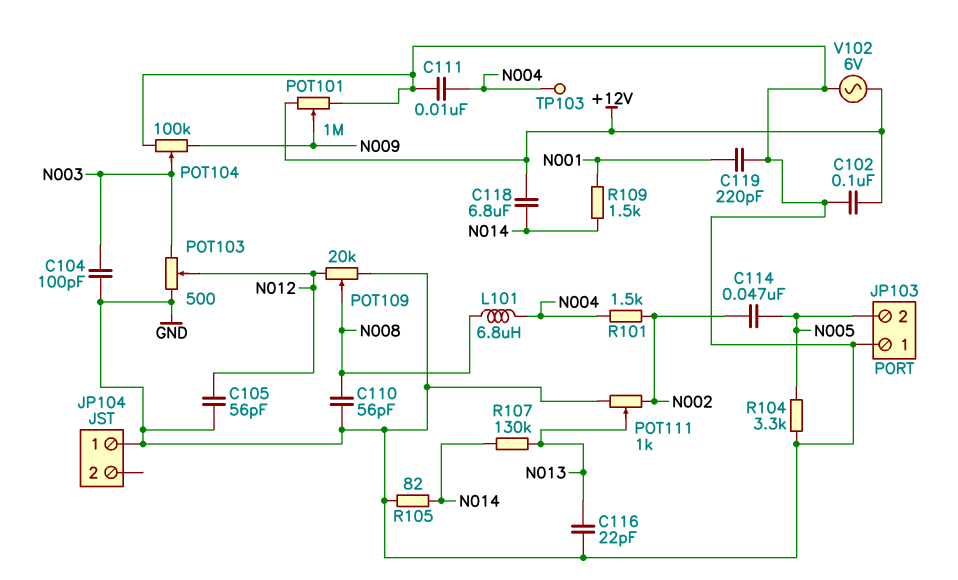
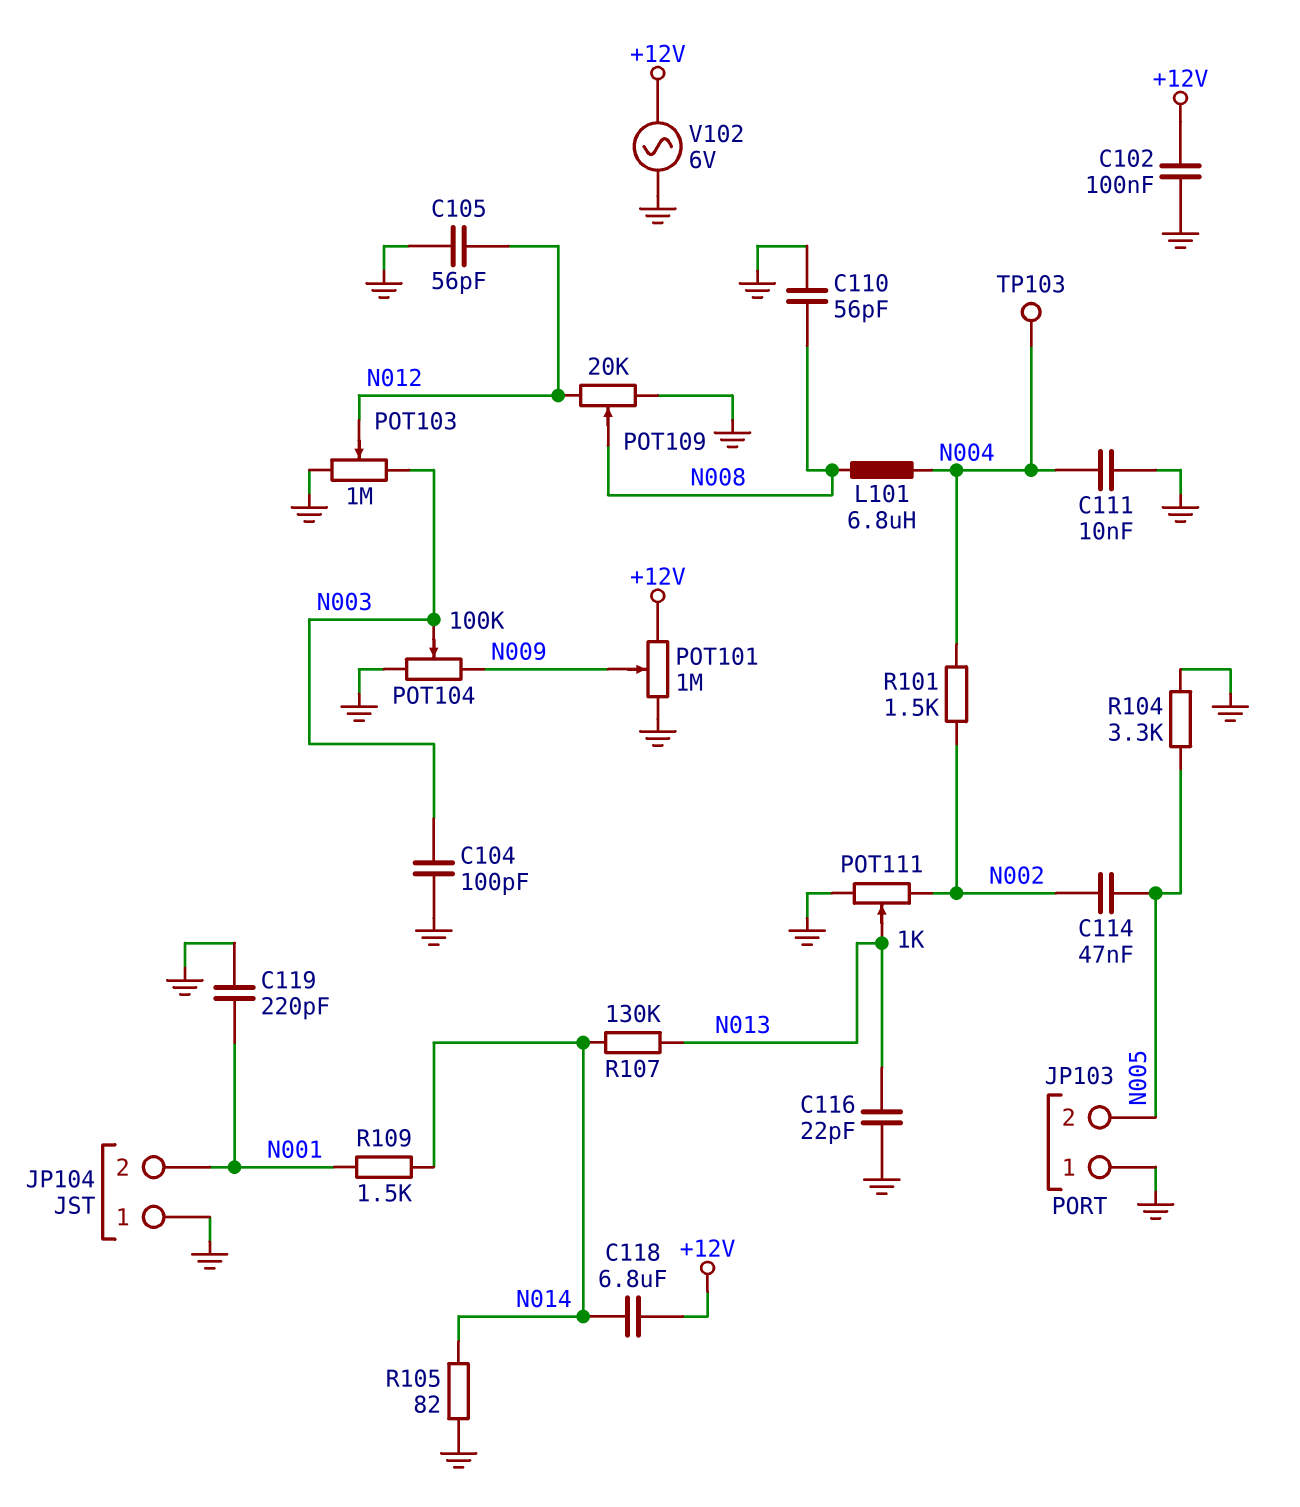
JP104 pin 2: none -> N001
POT103: 500 (GND, N003, wiper N012) -> 1M (GND, N003, wiper N012)

